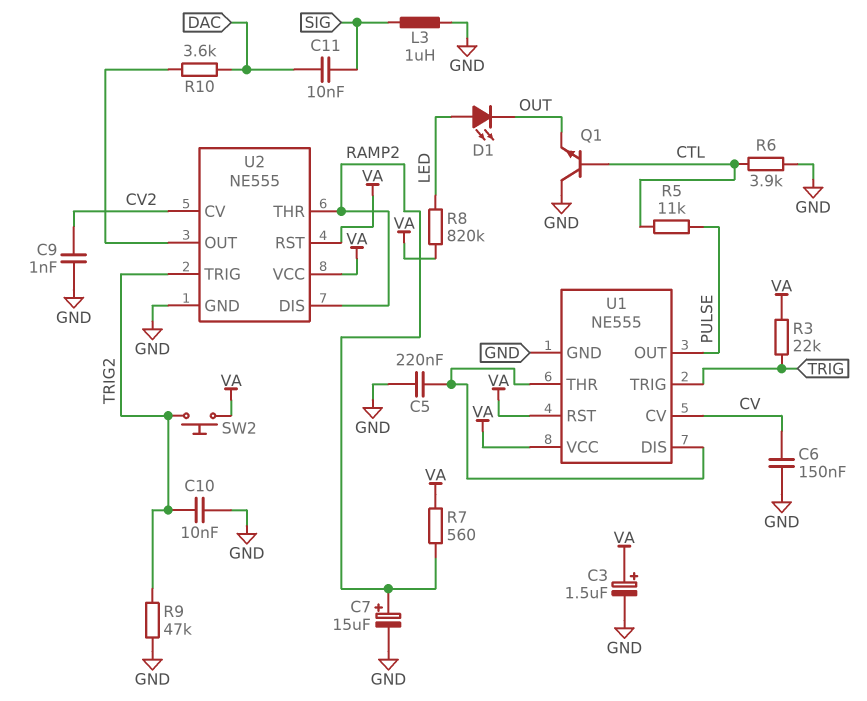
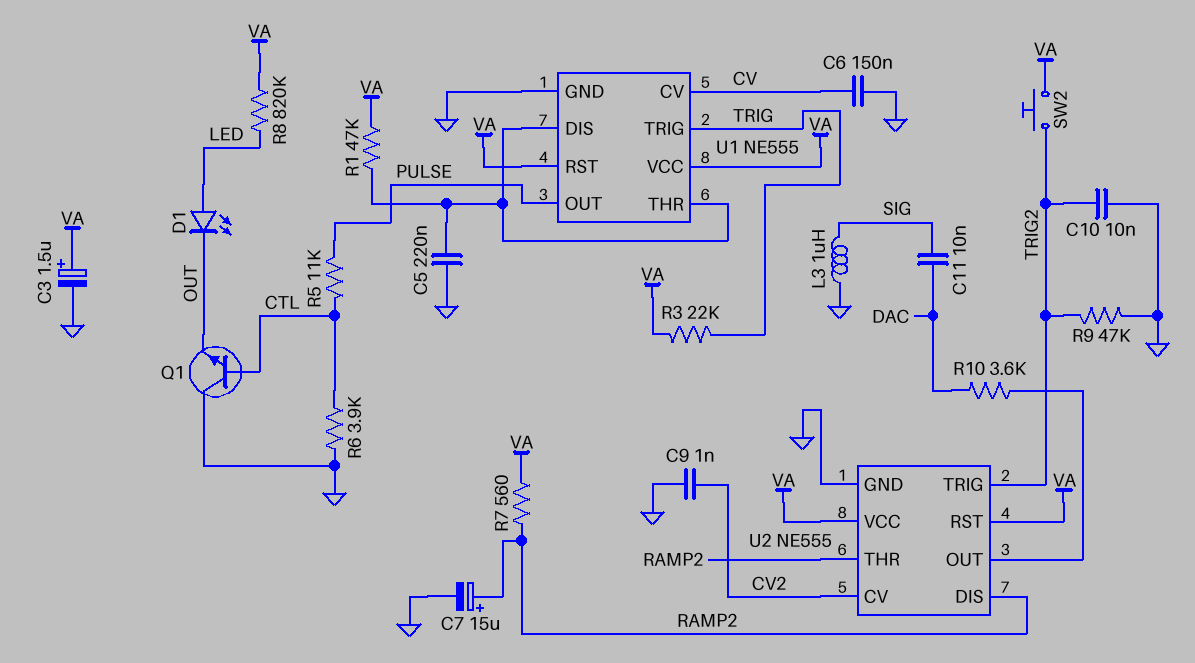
R1: none -> 47k (U1/DIS, VA)

